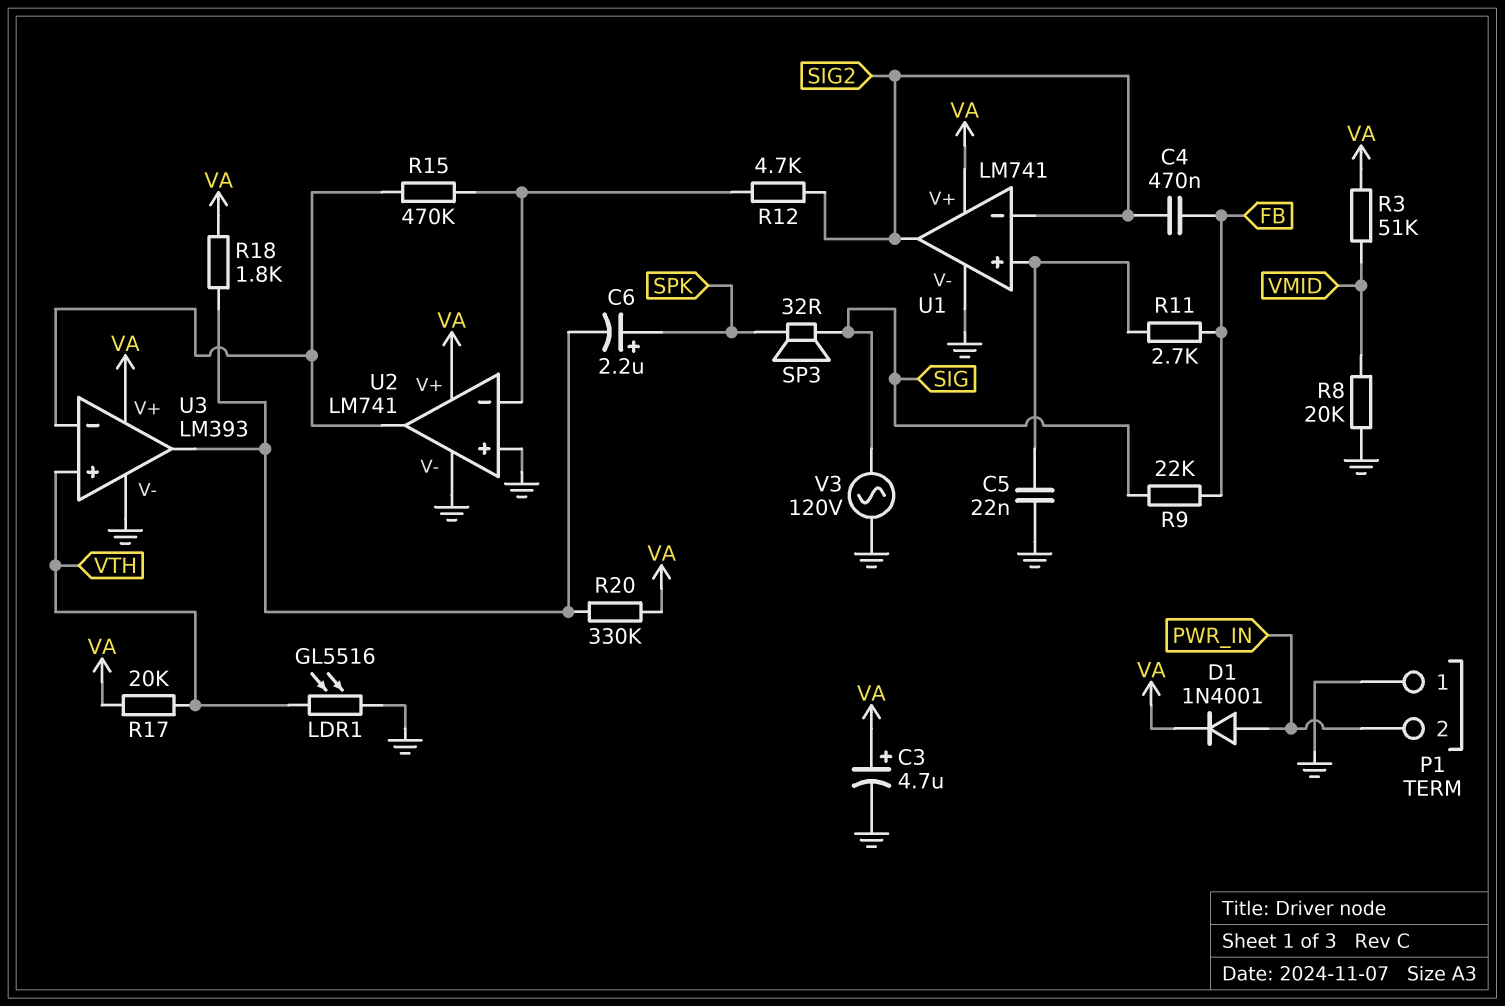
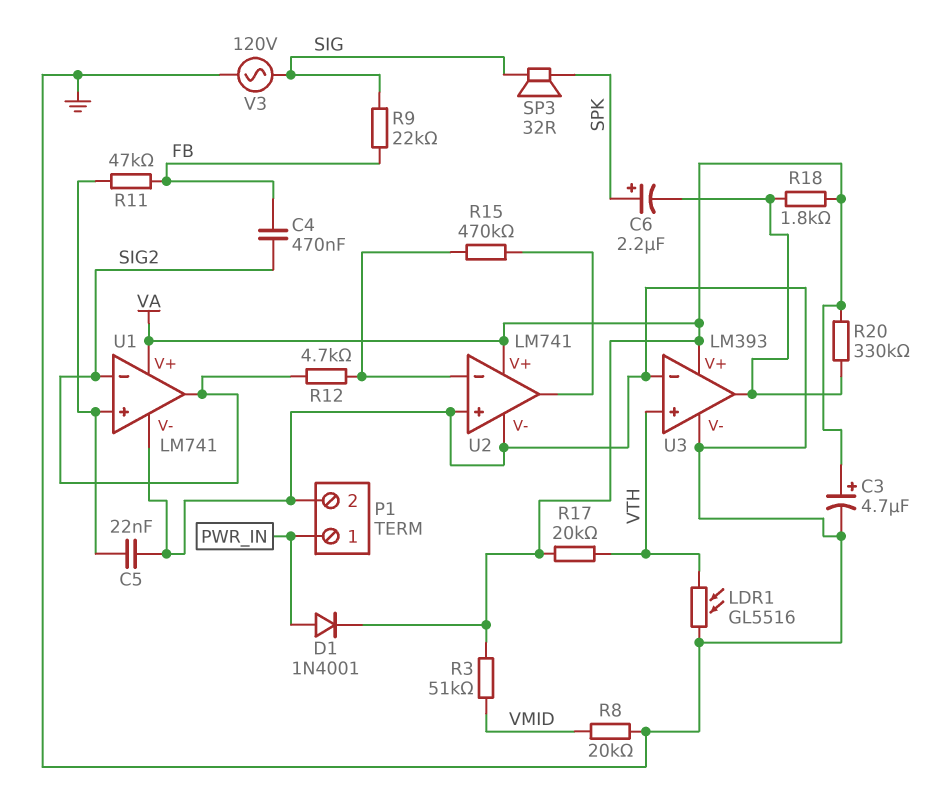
P1 pin 1: GND -> PWR_IN
P1 pin 2: PWR_IN -> GND
R11: 2.7k (FB, U1/in+) -> 47k (FB, U1/in+)
U3 pin in-: U2/out -> GND

